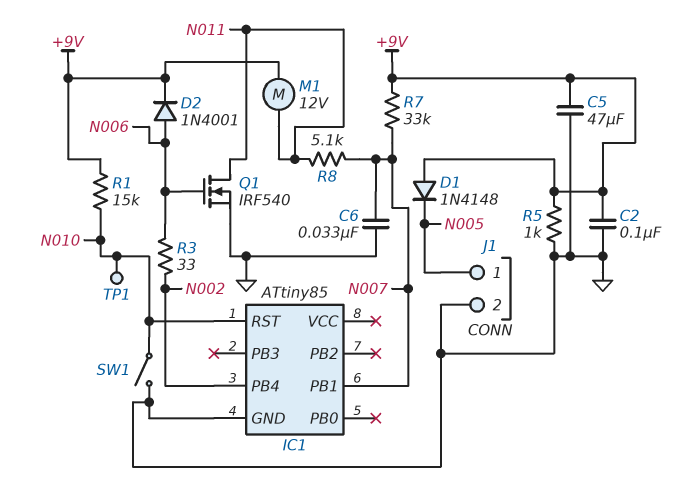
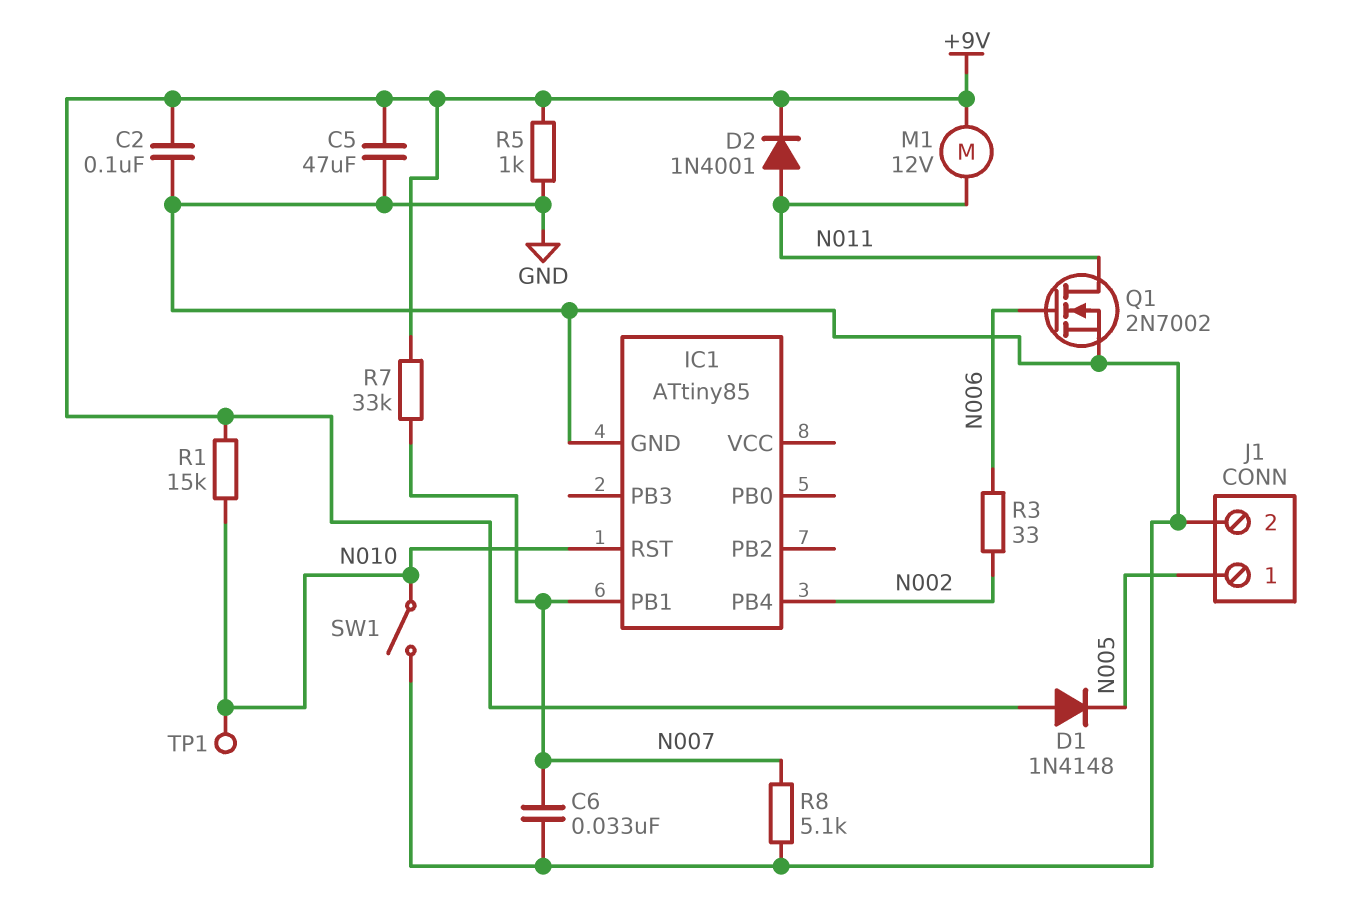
D2: diode 1N4001 (A N006, K +9V) -> diode 1N4001 (A N011, K +9V)
Q1: NMOS IRF540 (G N006, D N011, S GND) -> NMOS 2N7002 (G N006, D N011, S GND)
R8: 5.1k (N007, N011) -> 5.1k (GND, N007)

